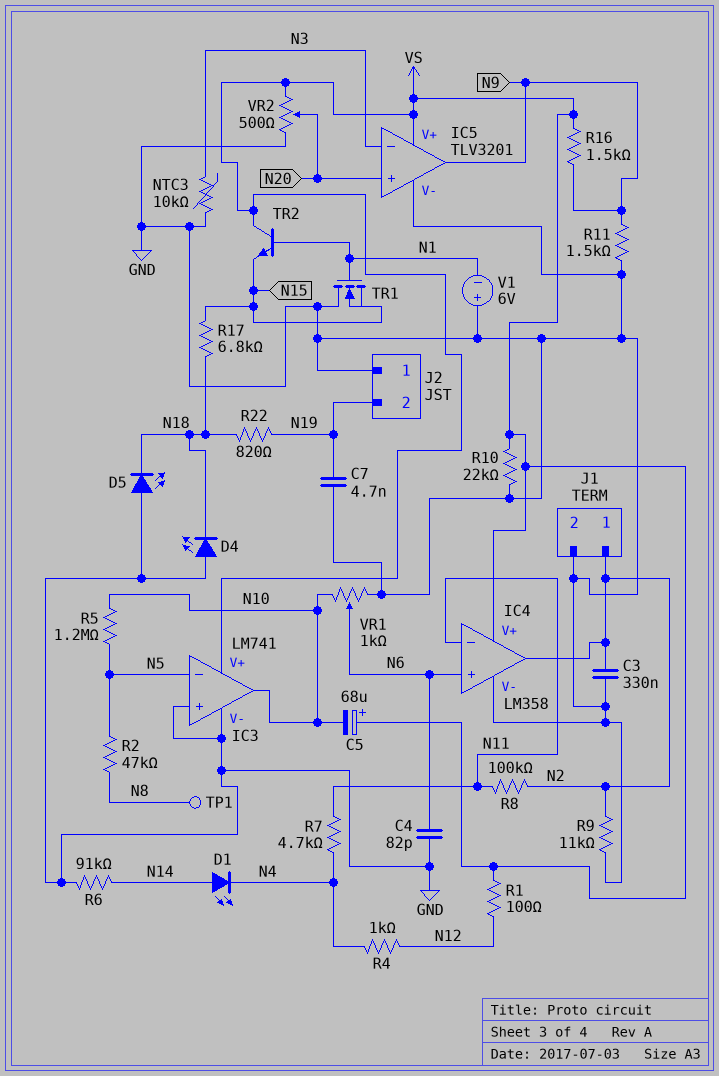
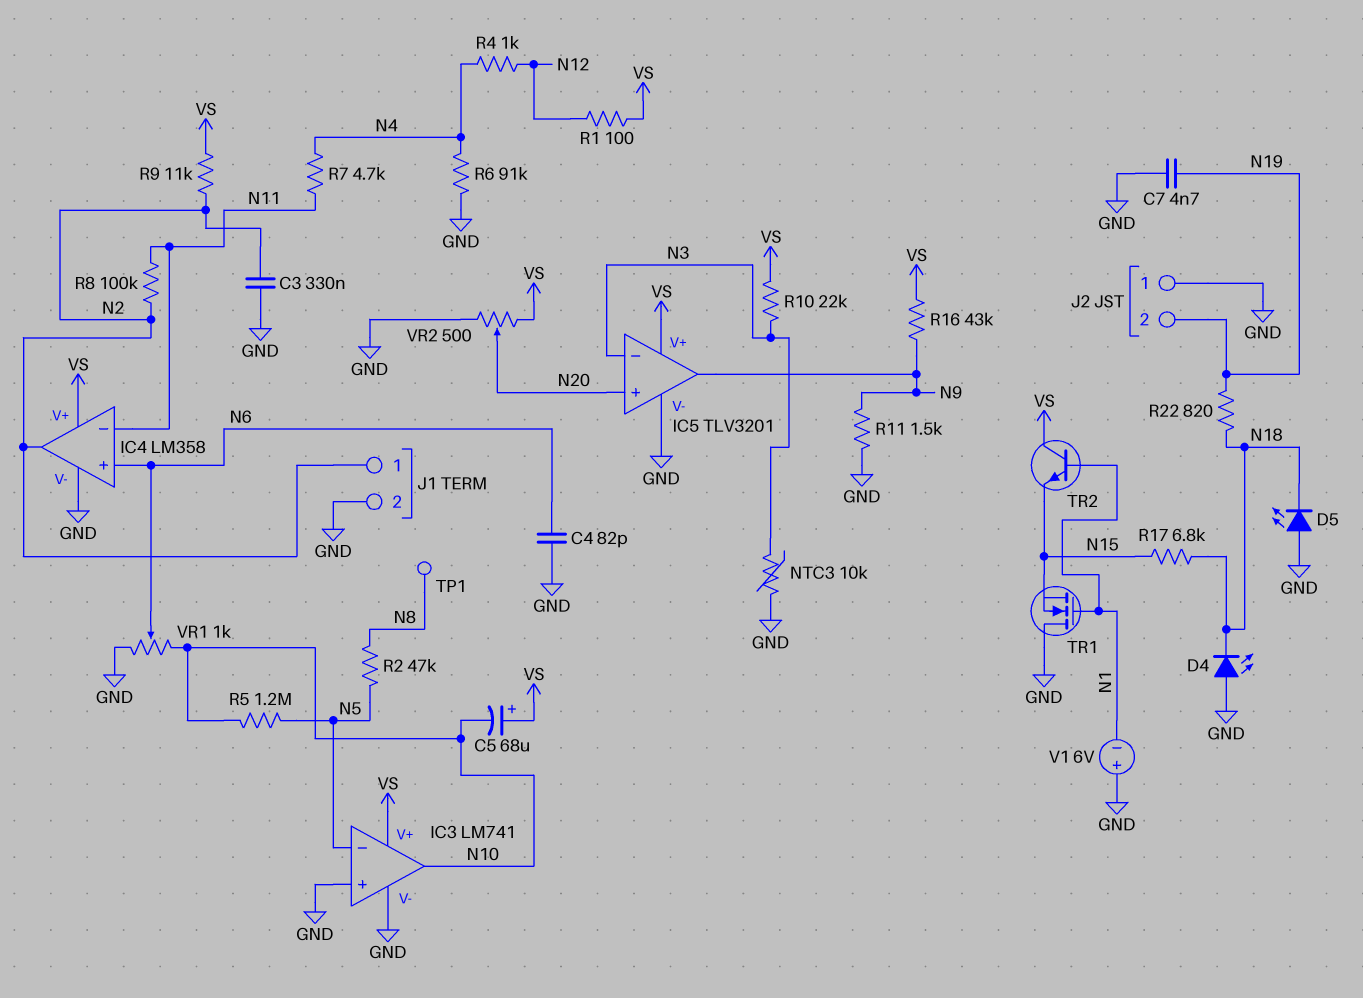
D1: LED (A N14, K N4) -> none
R6: 91k (GND, N14) -> 91k (GND, N4)
R9: 11k (GND, N2) -> 11k (N2, VS)
R10: 22k (GND, VS) -> 22k (N3, VS)
R16: 1.5k (N9, VS) -> 43k (N9, VS)

